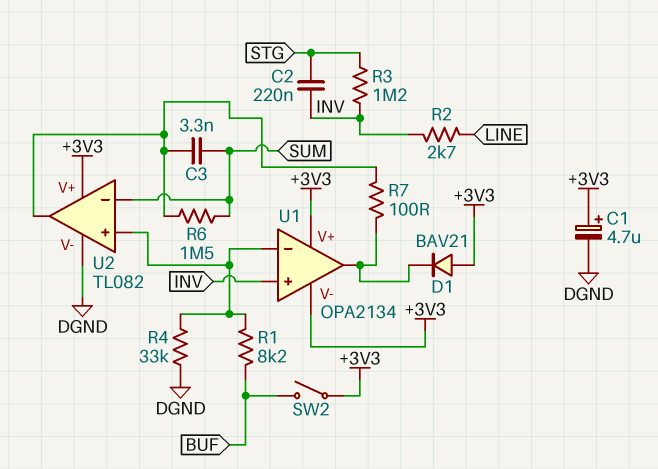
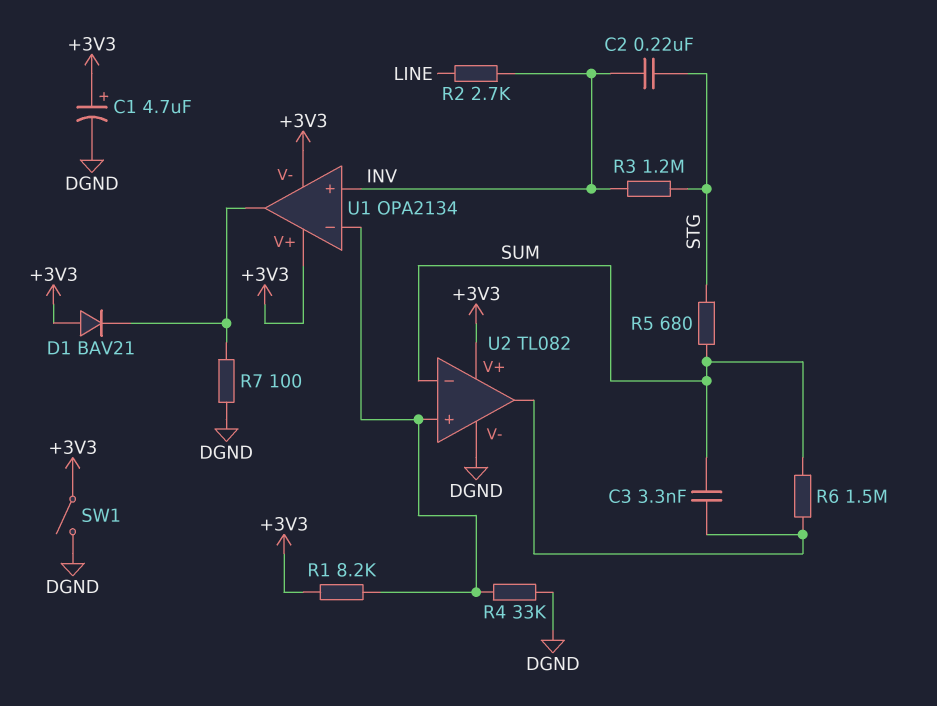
R1: 8.2k (BUF, U1/in-) -> 8.2k (+3V3, U1/in-)
R5: none -> 680 (STG, SUM)
R7: 100 (U1/out, U2/out) -> 100 (DGND, U1/out)
SW1: none -> switch (+3V3, DGND)
SW2: switch (+3V3, BUF) -> none

